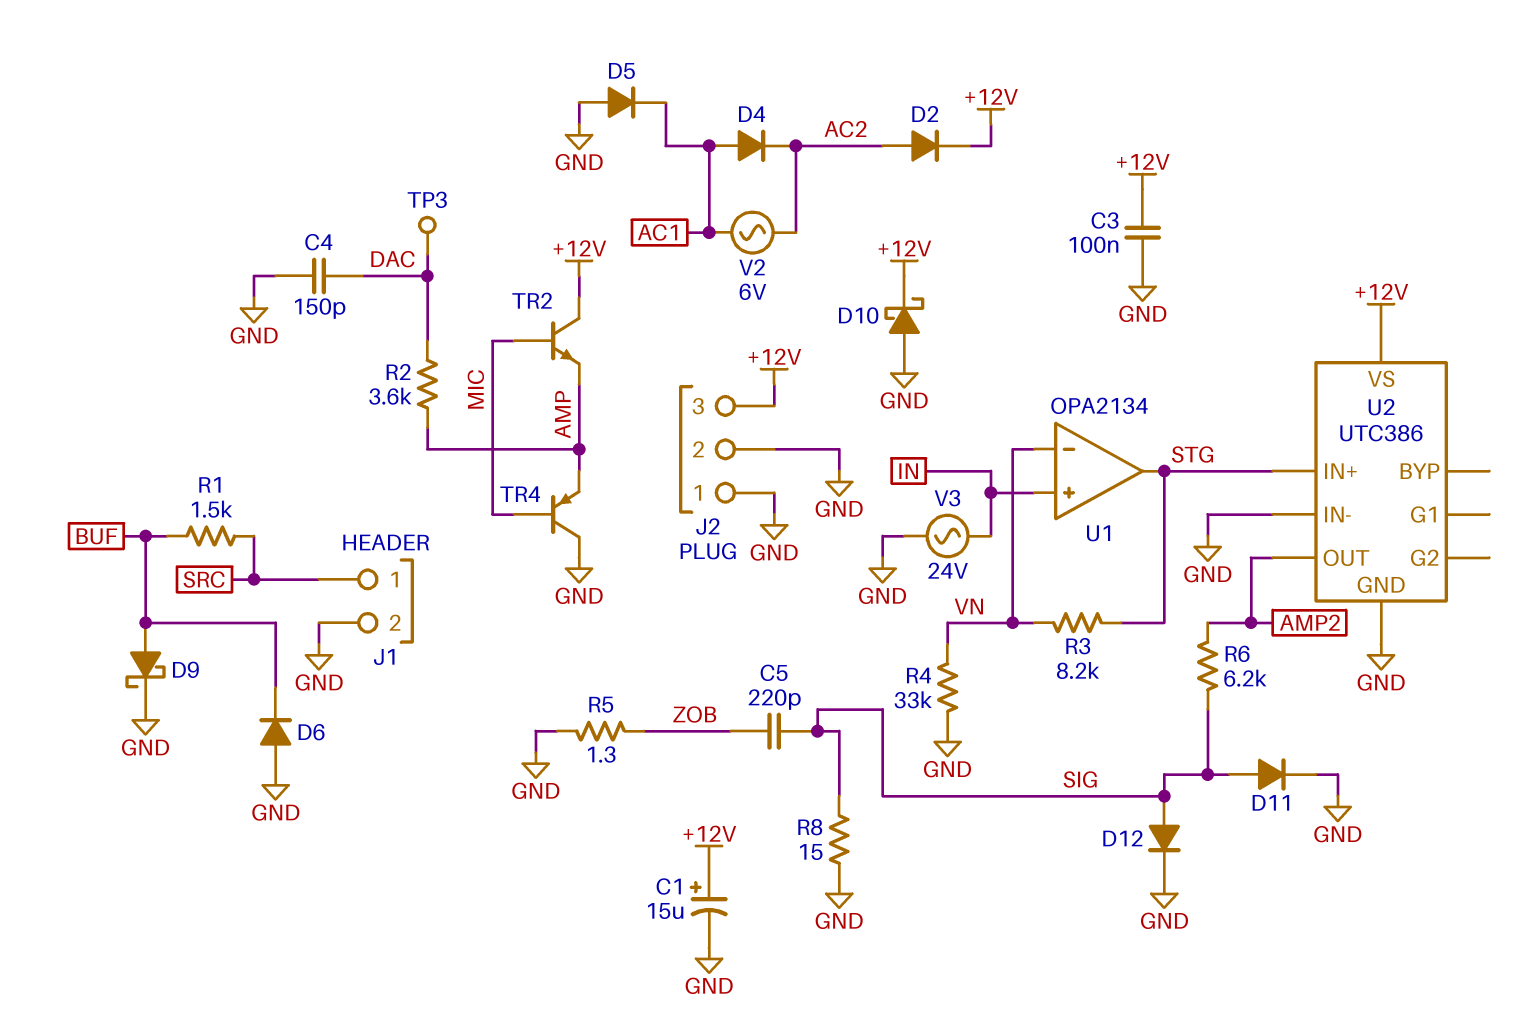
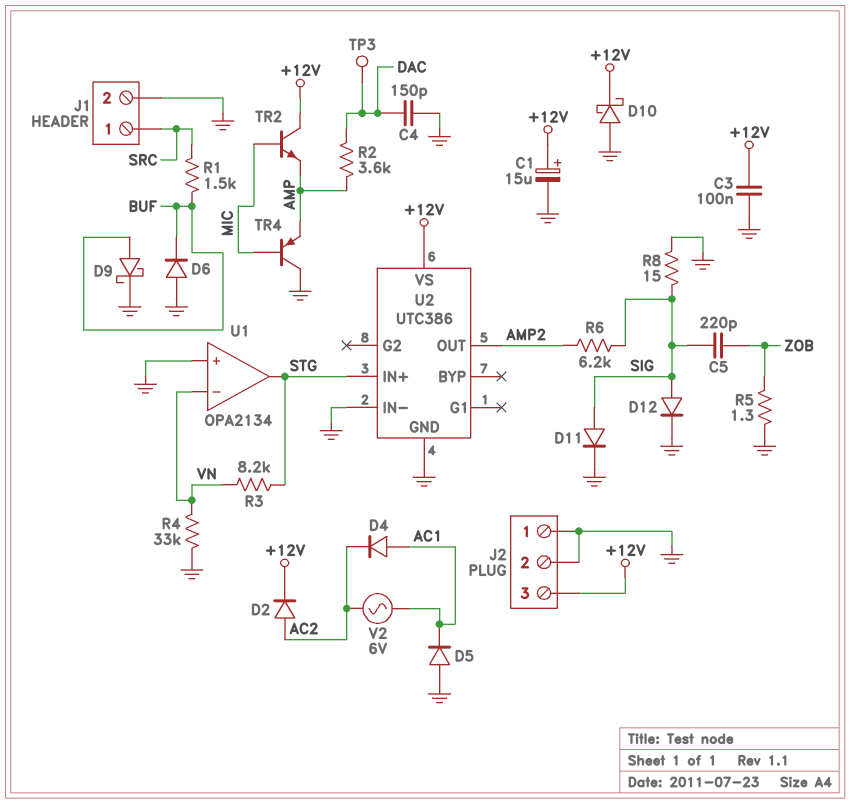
U1 pin in+: IN -> GND
V3: AC 24V (GND, IN) -> none

